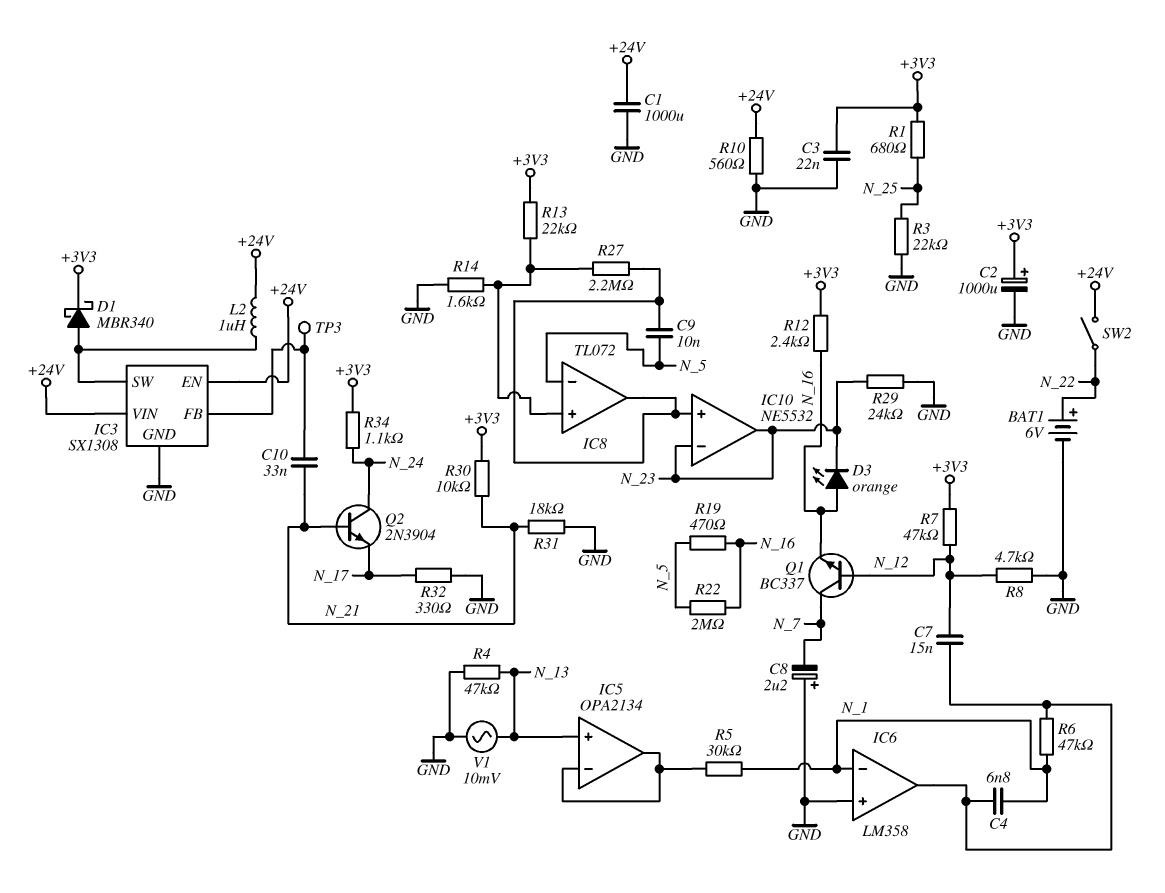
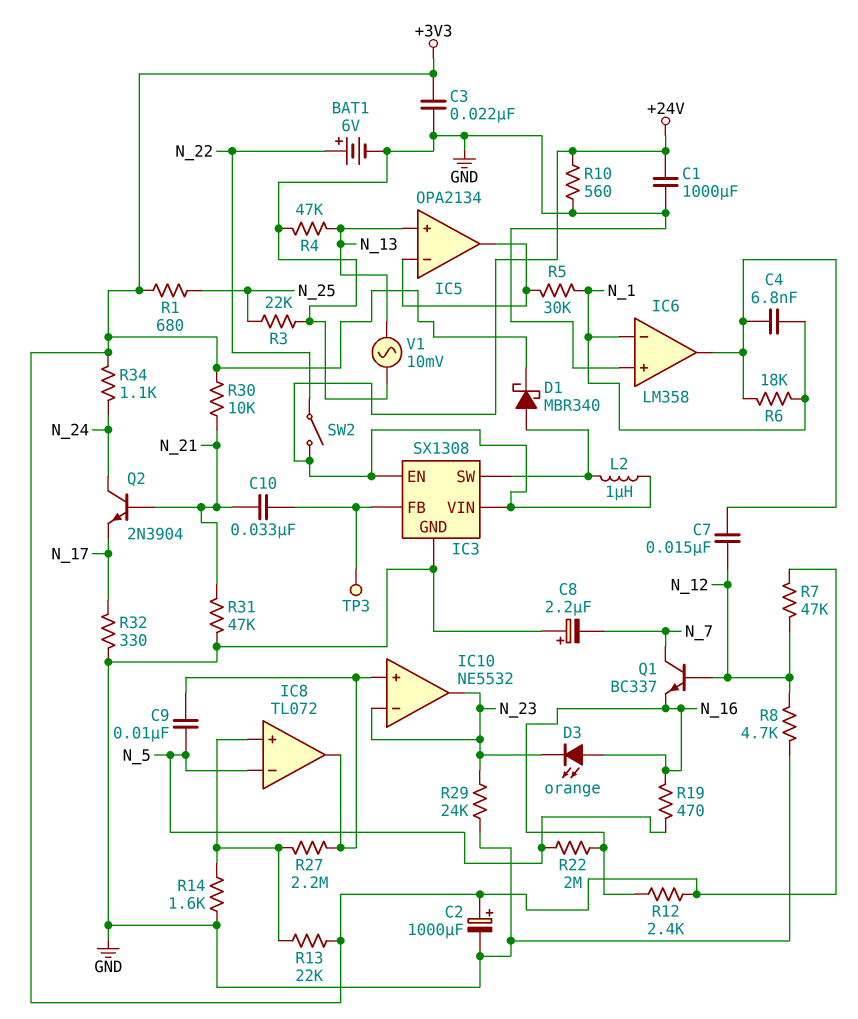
R6: 47k (IC6/out, N_1) -> 18k (IC6/out, N_1)
R31: 18k (GND, N_21) -> 47k (GND, N_21)

